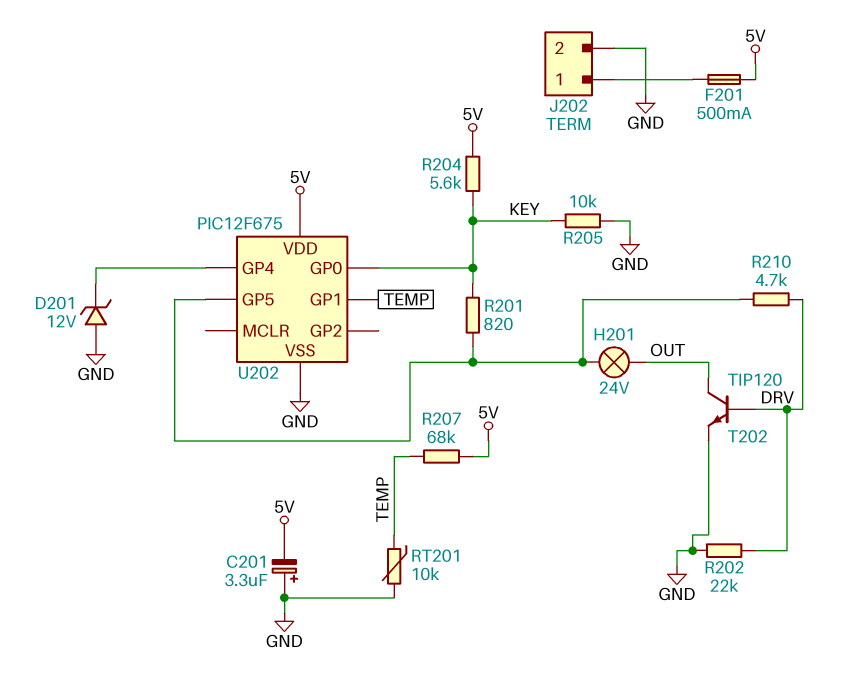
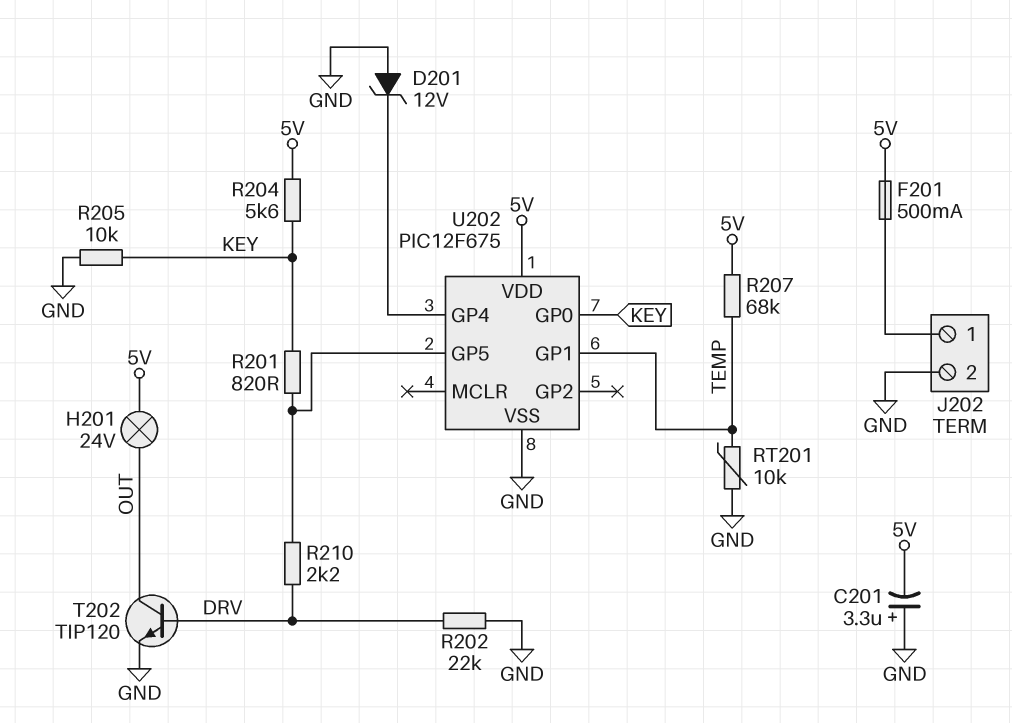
H201: lamp 24V (OUT, U202/GP5) -> lamp 24V (5V, OUT)
R210: 4.7k (DRV, U202/GP5) -> 2.2k (DRV, U202/GP5)

